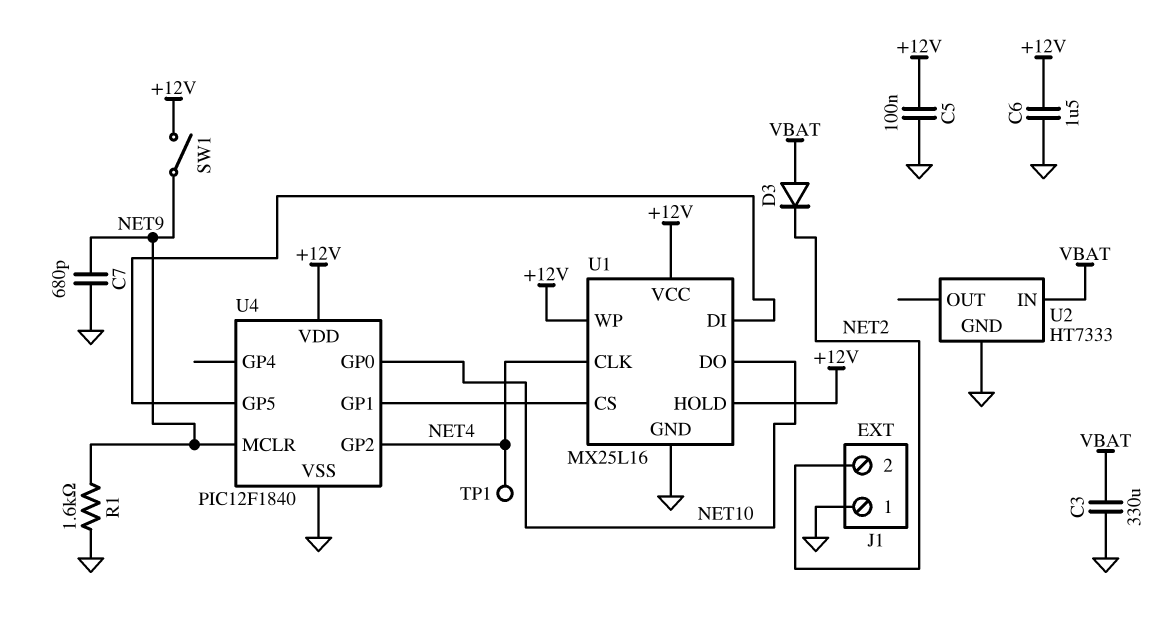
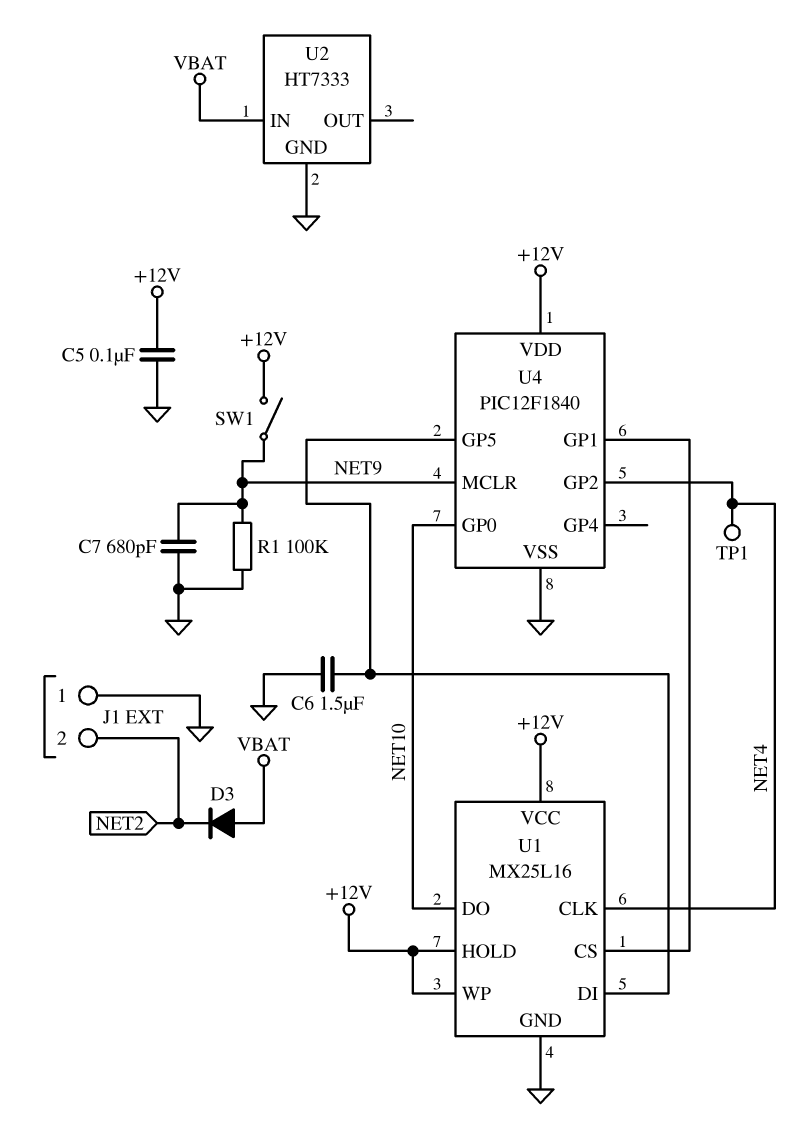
C3: 330uF (GND, VBAT) -> none
C6: 1.5uF (+12V, GND) -> 1.5uF (GND, U1/DI)
R1: 1.6k (GND, NET9) -> 100k (GND, NET9)

